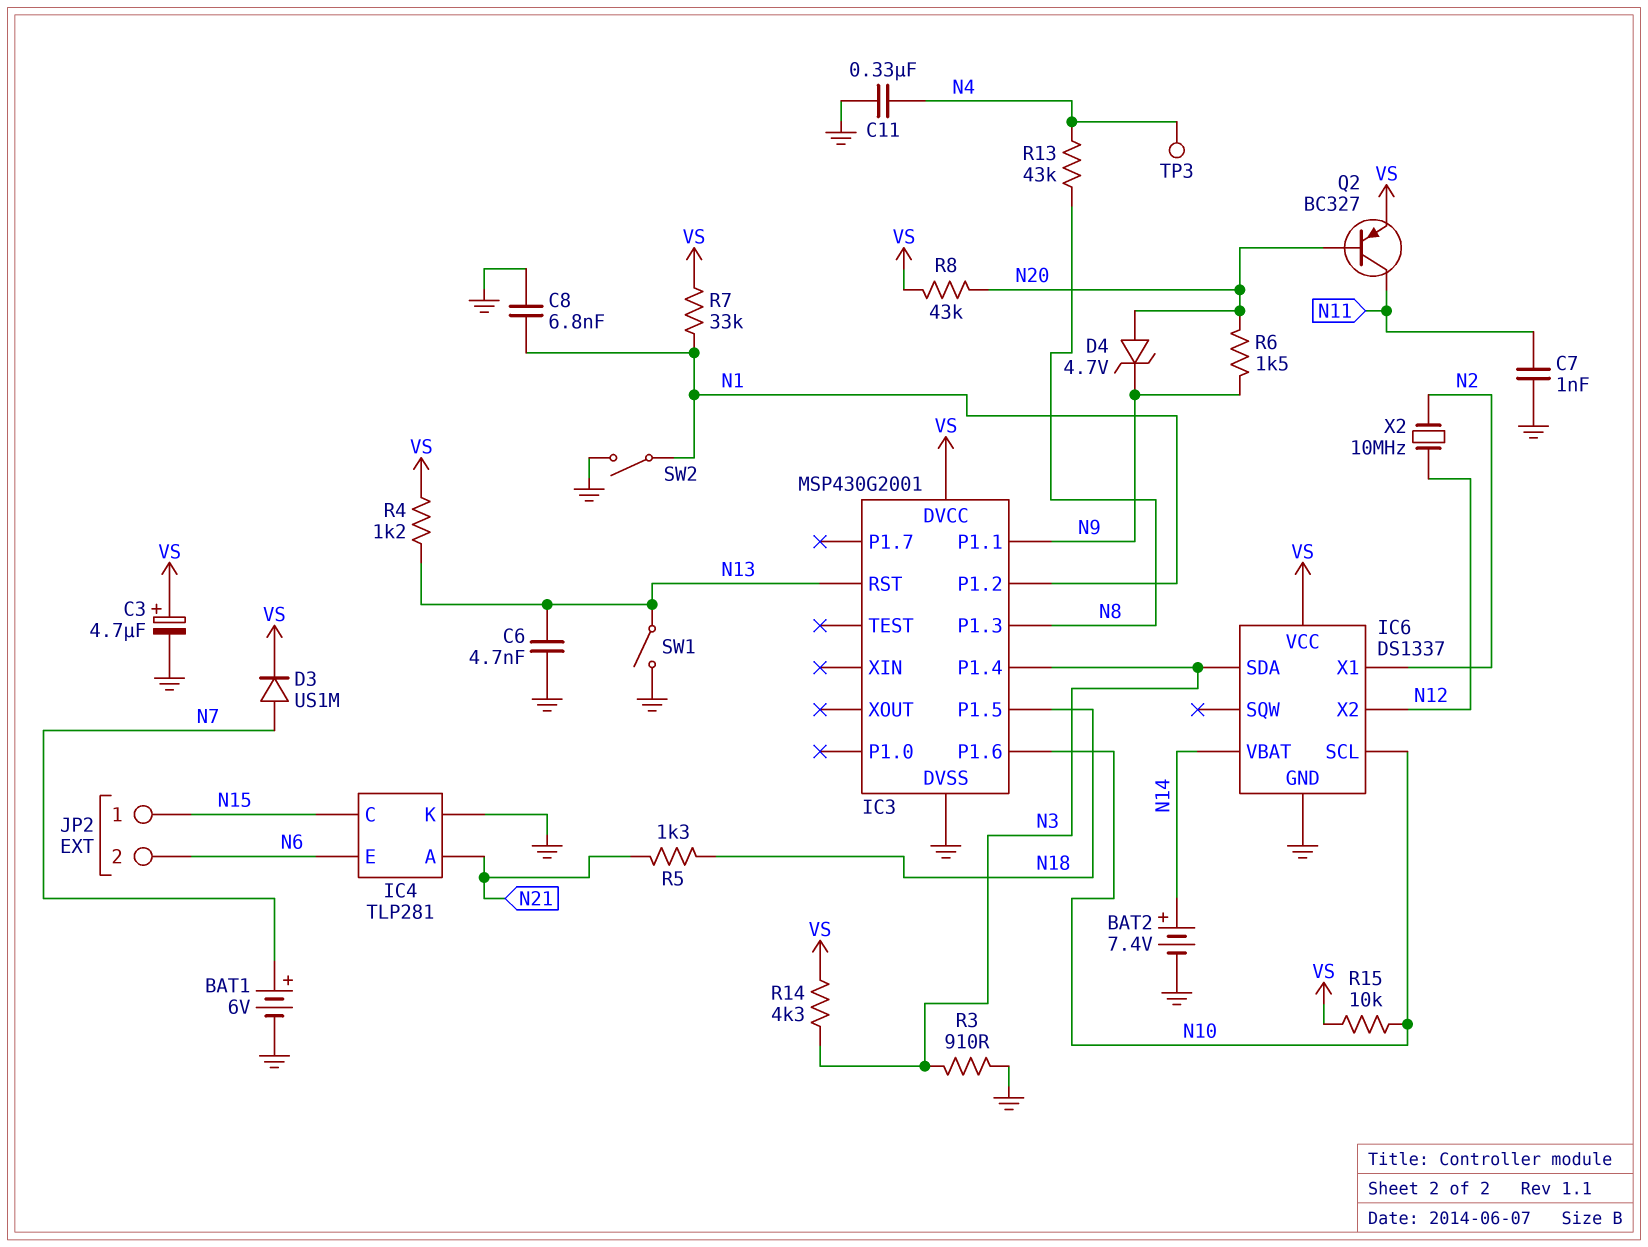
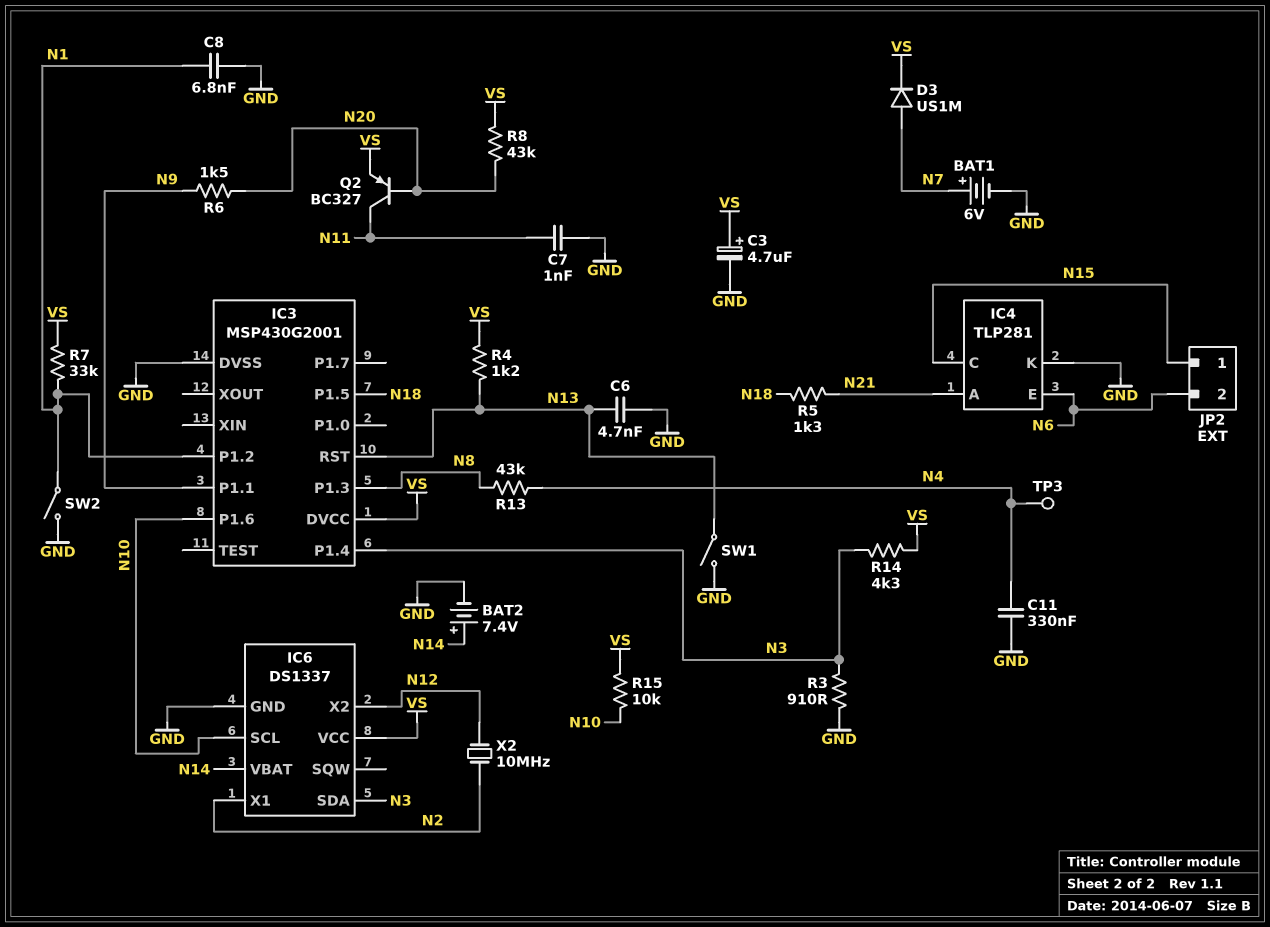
D4: zener 4.7V (A N20, K N9) -> none

